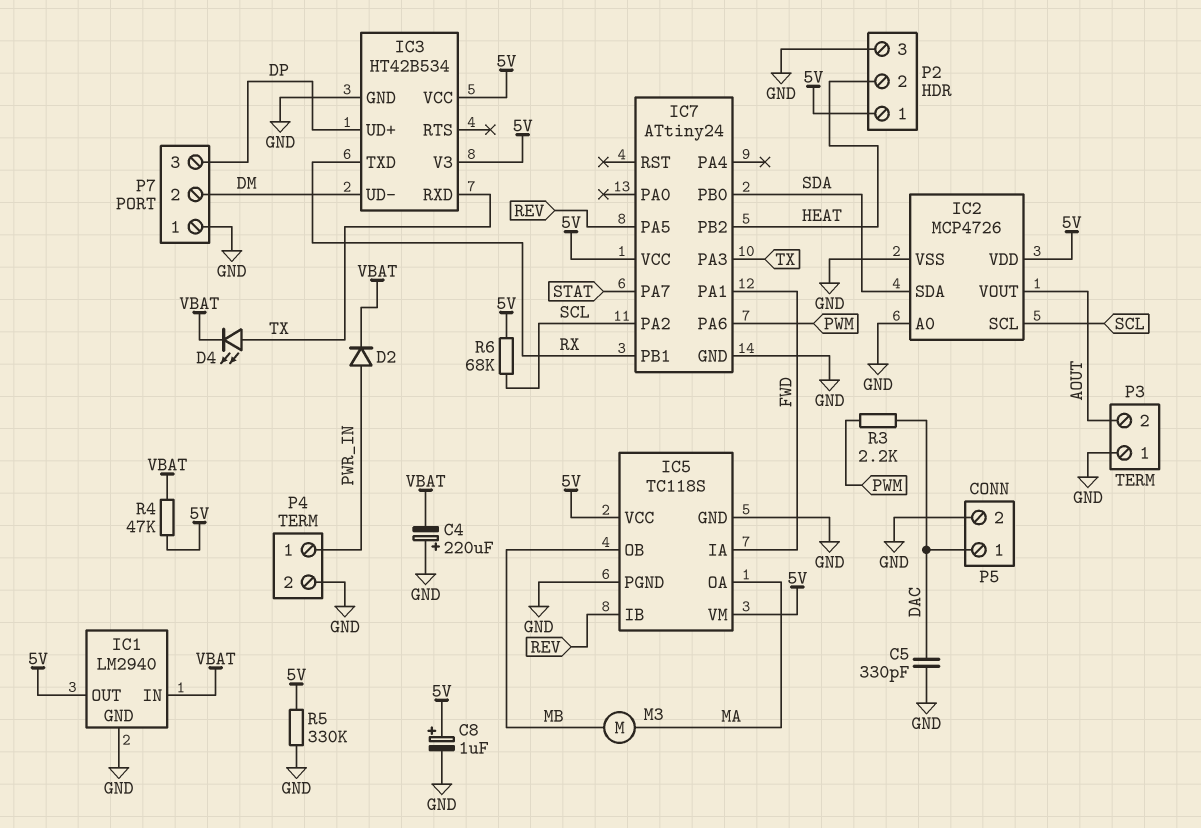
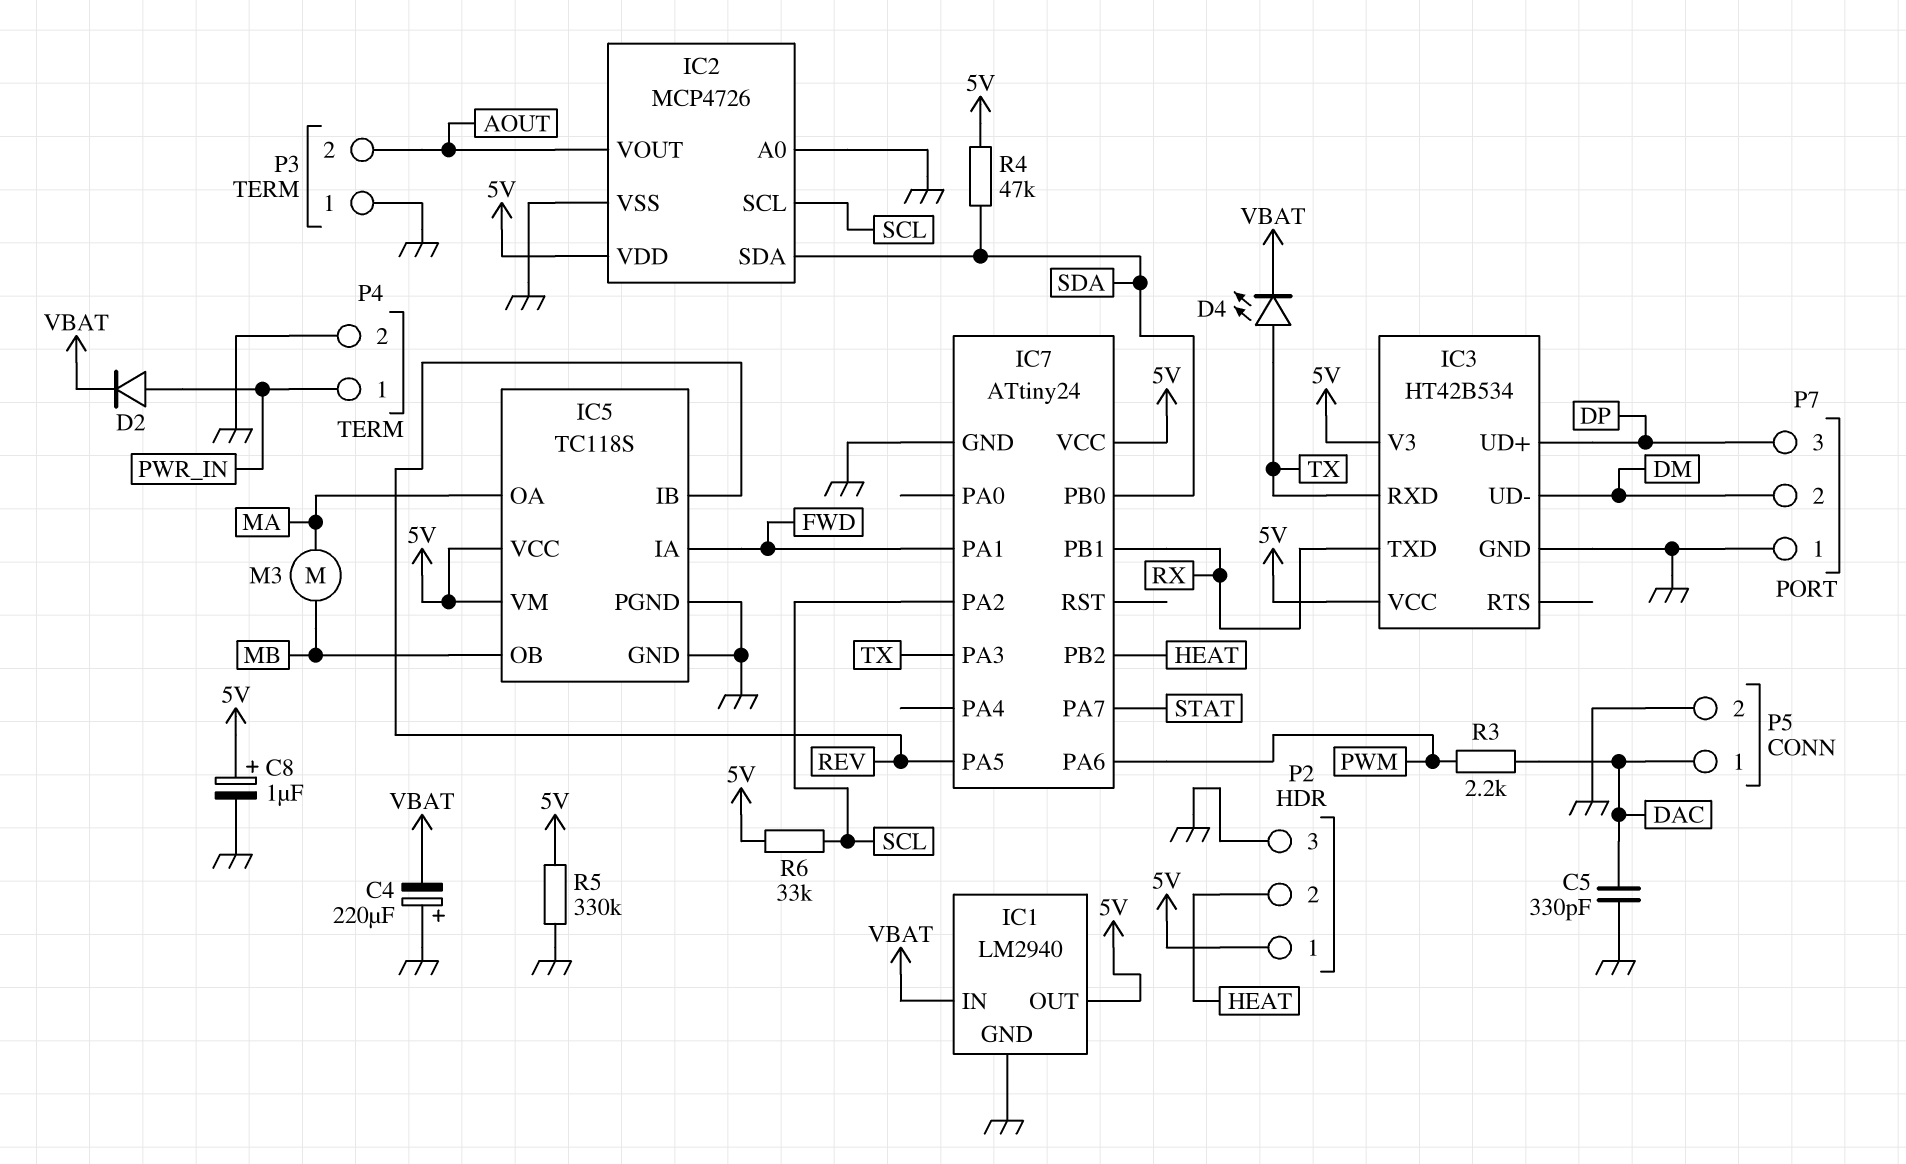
R4: 47k (5V, VBAT) -> 47k (5V, SDA)
R6: 68k (5V, SCL) -> 33k (5V, SCL)

